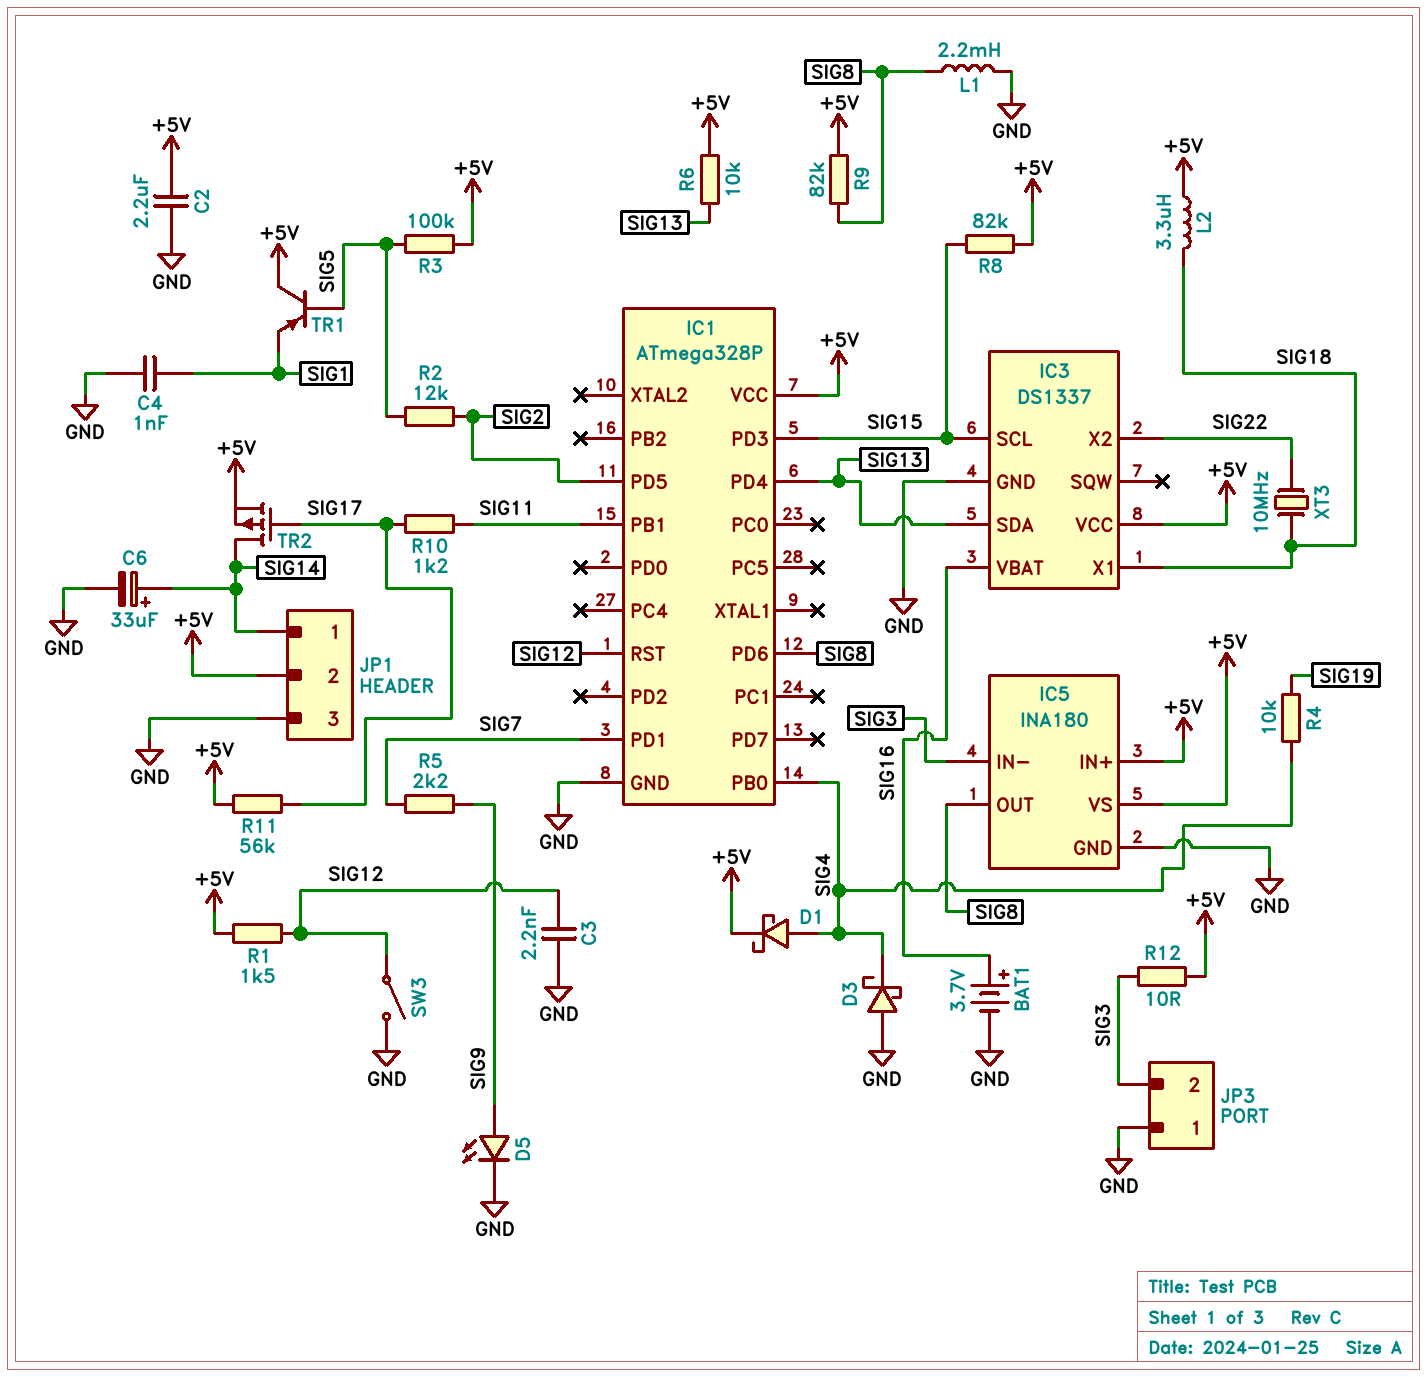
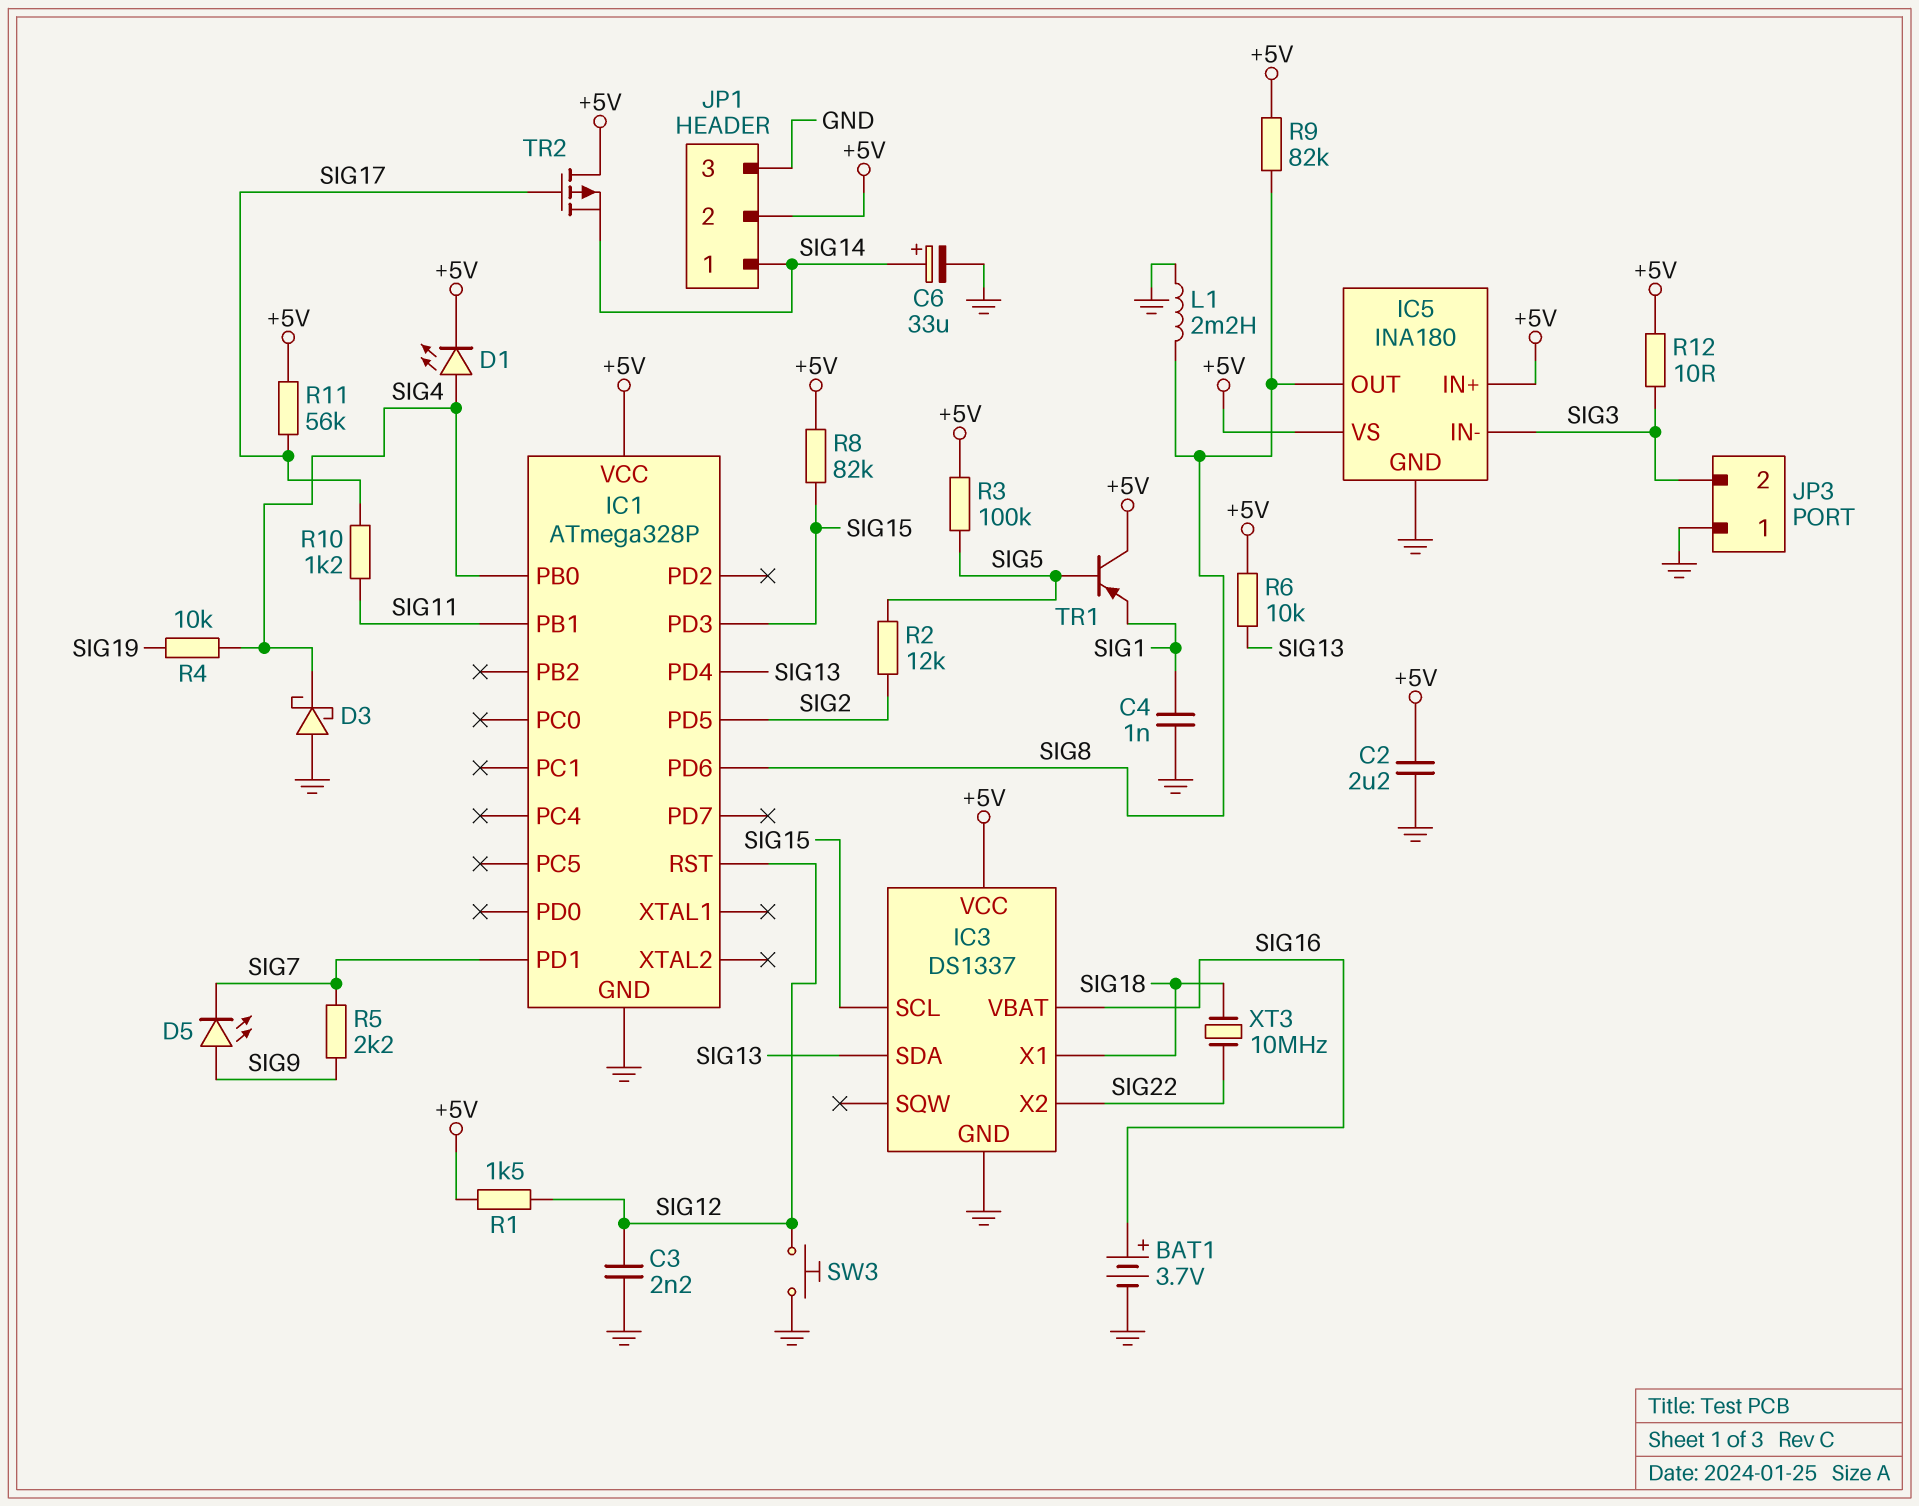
D1: schottky (A SIG4, K +5V) -> LED (A SIG4, K +5V)
D5: LED (A SIG9, K GND) -> LED (A SIG9, K SIG7)
L2: 3.3uH (+5V, SIG18) -> none
SW3: switch (GND, SIG12) -> button (GND, SIG12)
TR2: PMOS (G SIG17, D SIG14, S +5V) -> PMOS (G SIG17, D +5V, S SIG14)

